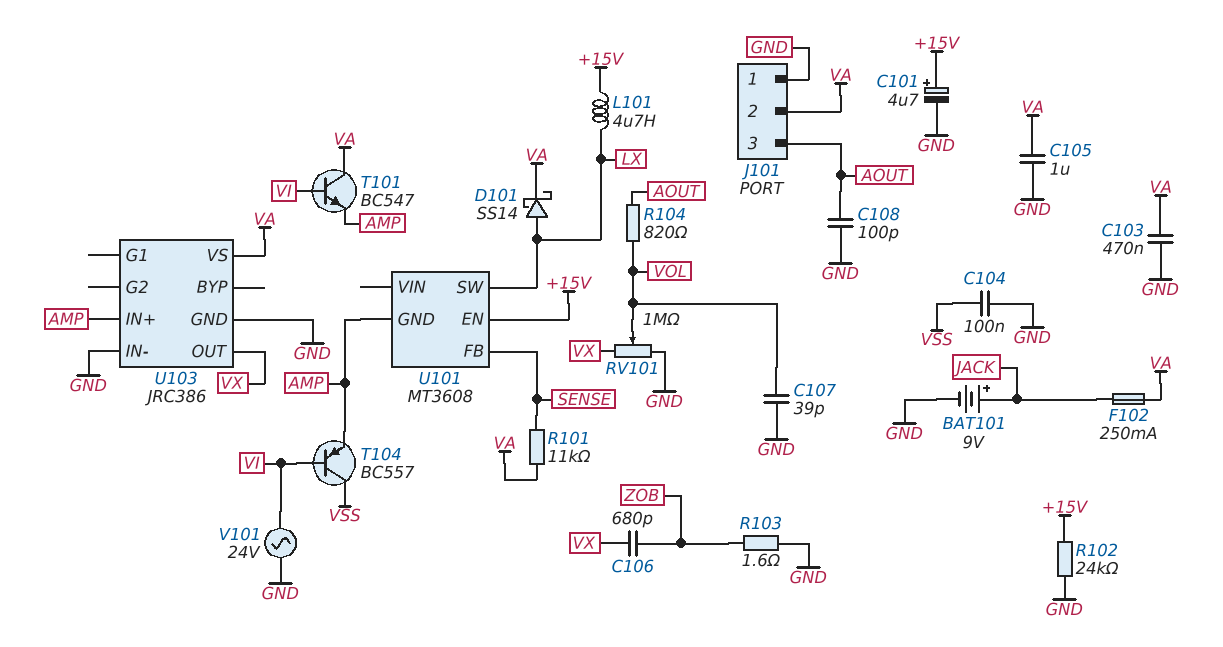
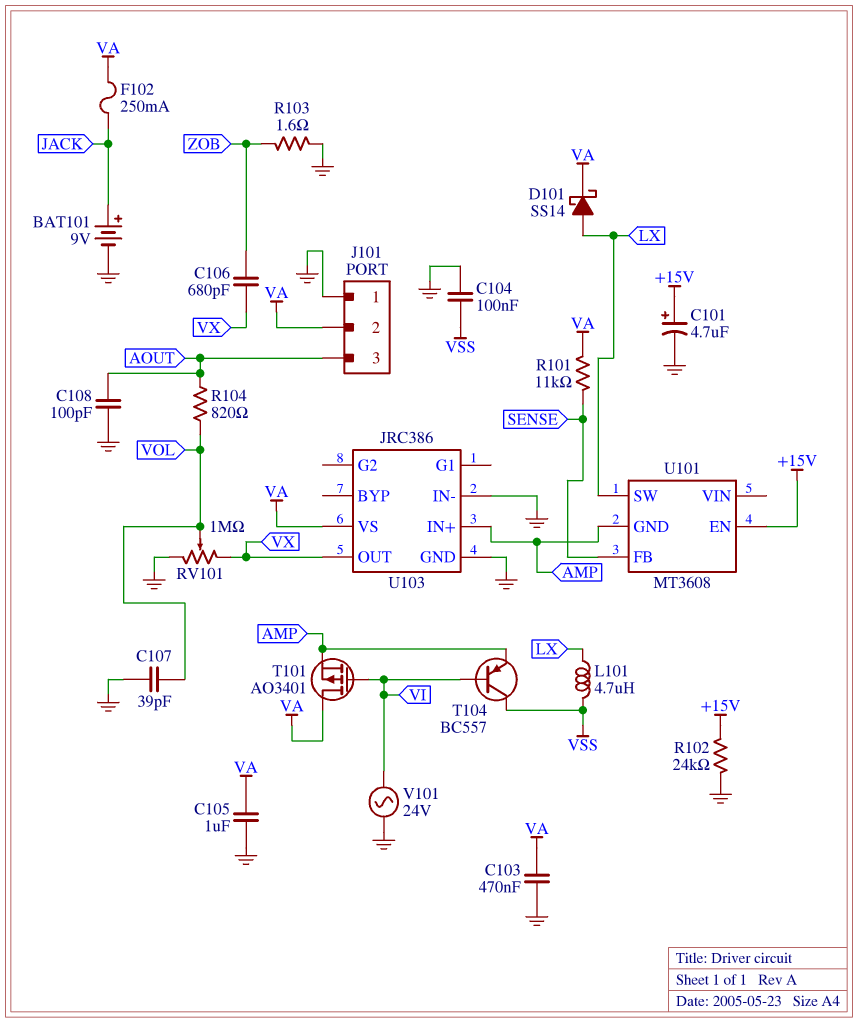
L101: 4.7uH (+15V, LX) -> 4.7uH (LX, VSS)
T101: NPN BC547 (B VI, C VA, E AMP) -> PMOS AO3401 (G VI, D VA, S AMP)

